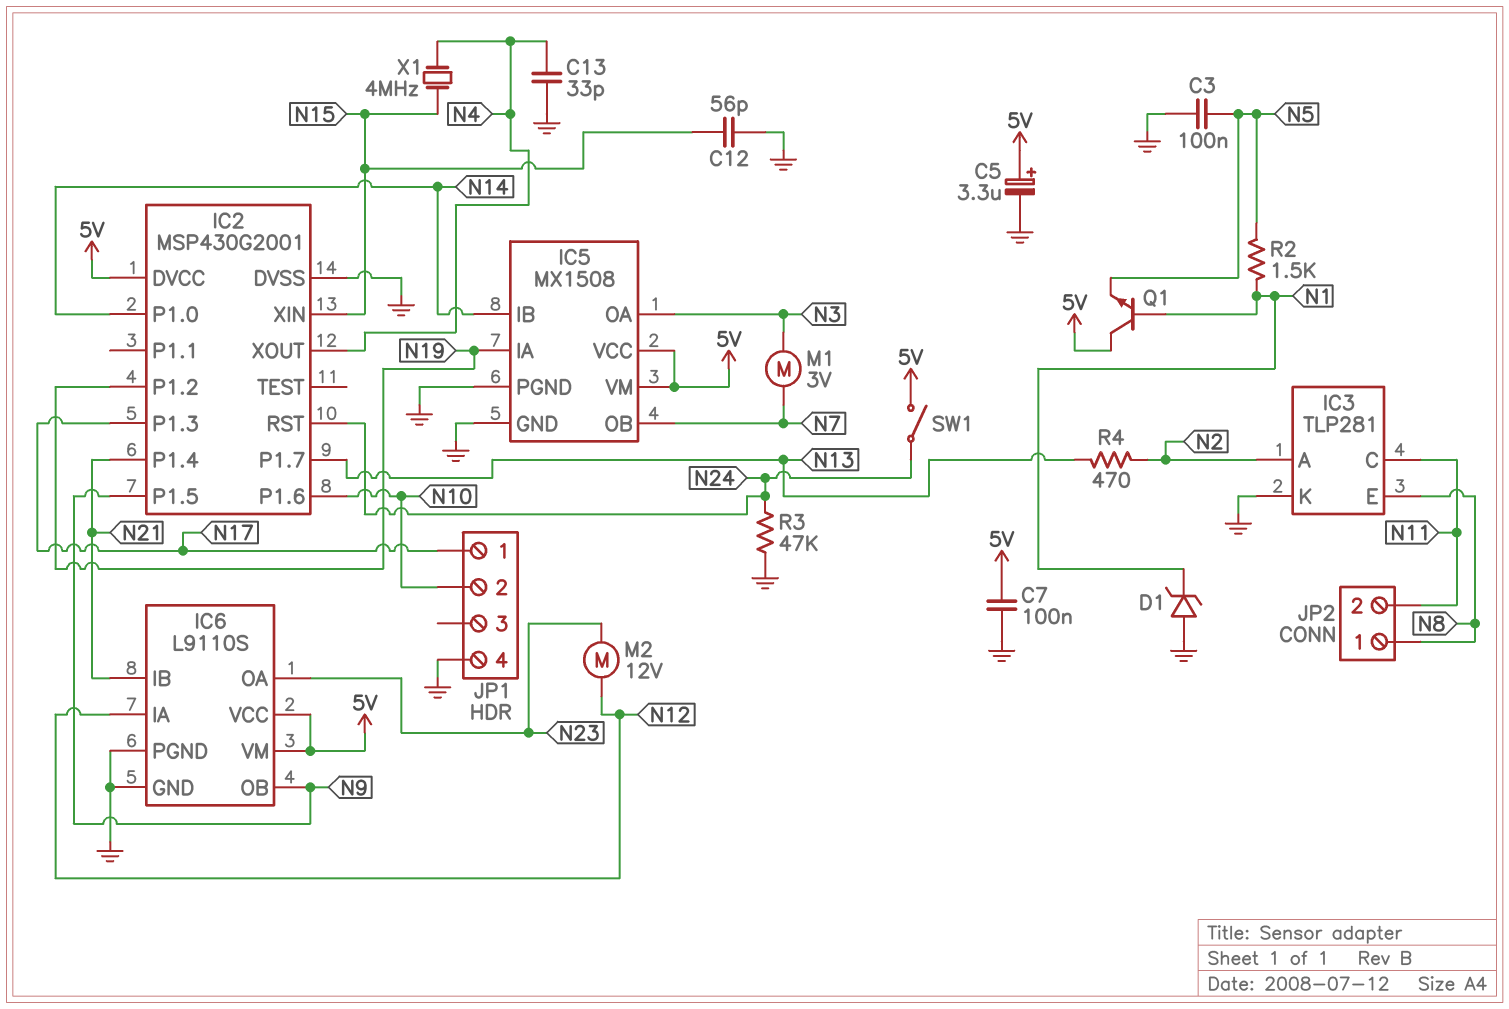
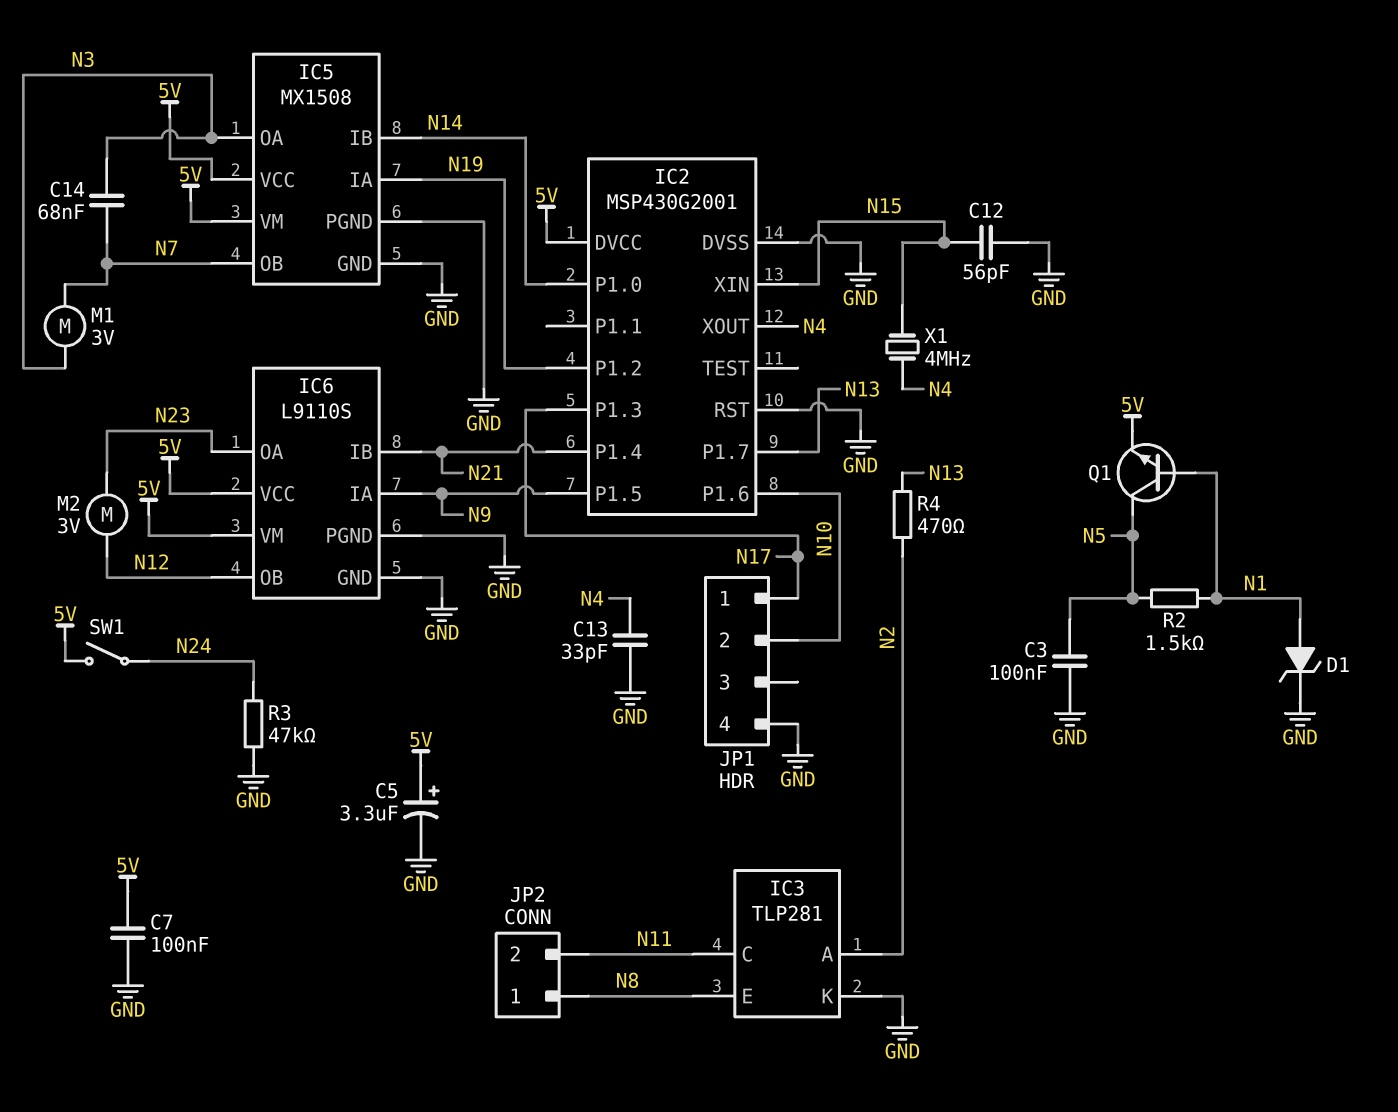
C14: none -> 68nF (N3, N7)
D1: zener (A GND, K N1) -> zener (A N1, K GND)
IC2 pin RST: N24 -> GND
IC6 pin IA: N12 -> N9
IC6 pin OB: N9 -> N12
M2: motor 12V (N12, N23) -> motor 3V (N12, N23)
Q1: NPN (B N1, C 5V, E N5) -> NPN (B N1, C N5, E 5V)

